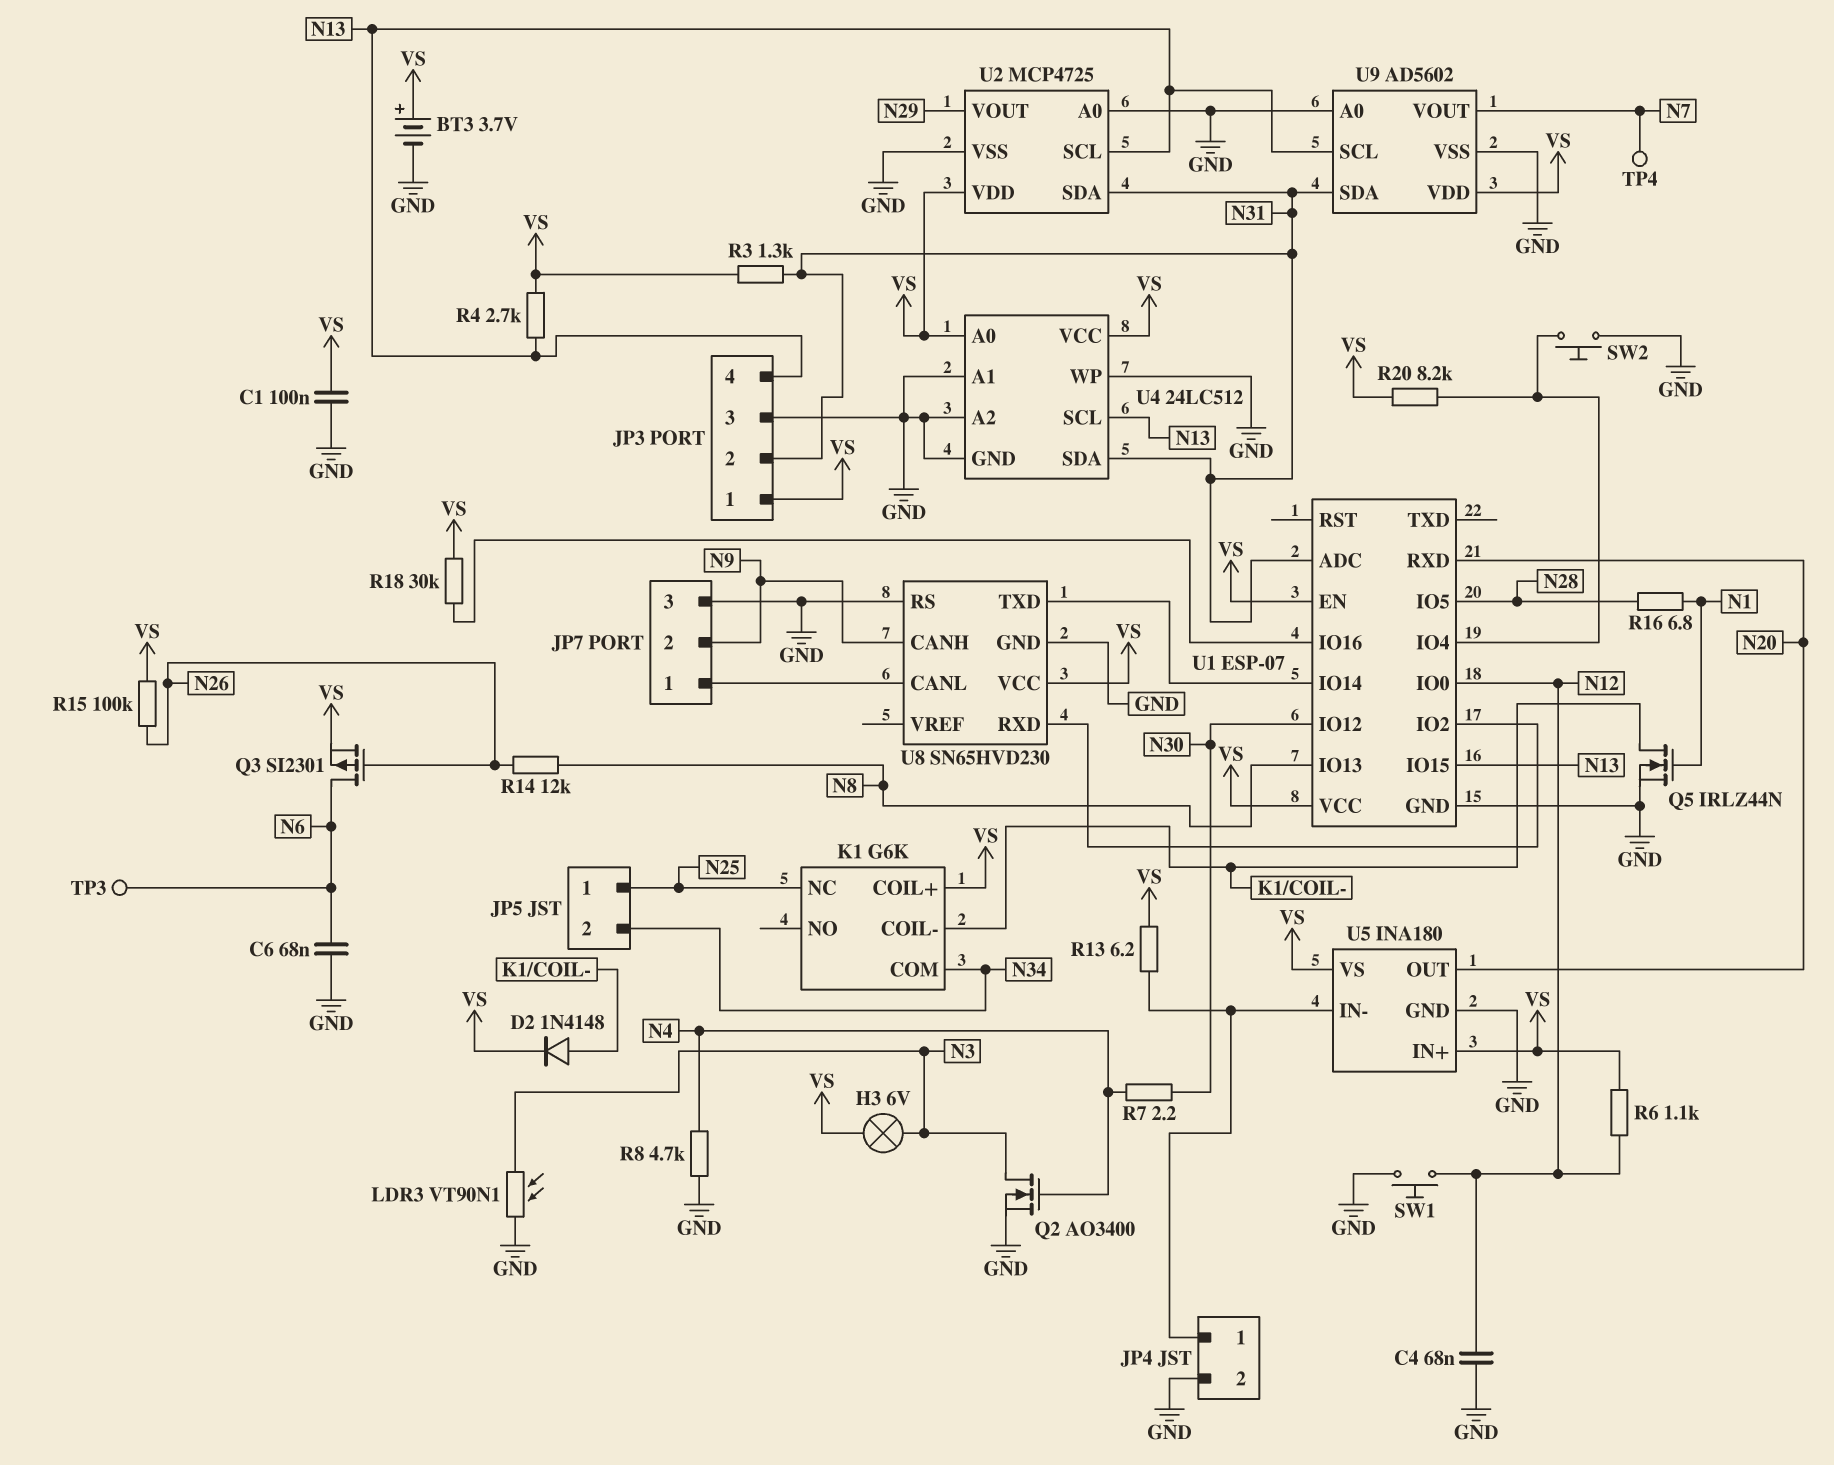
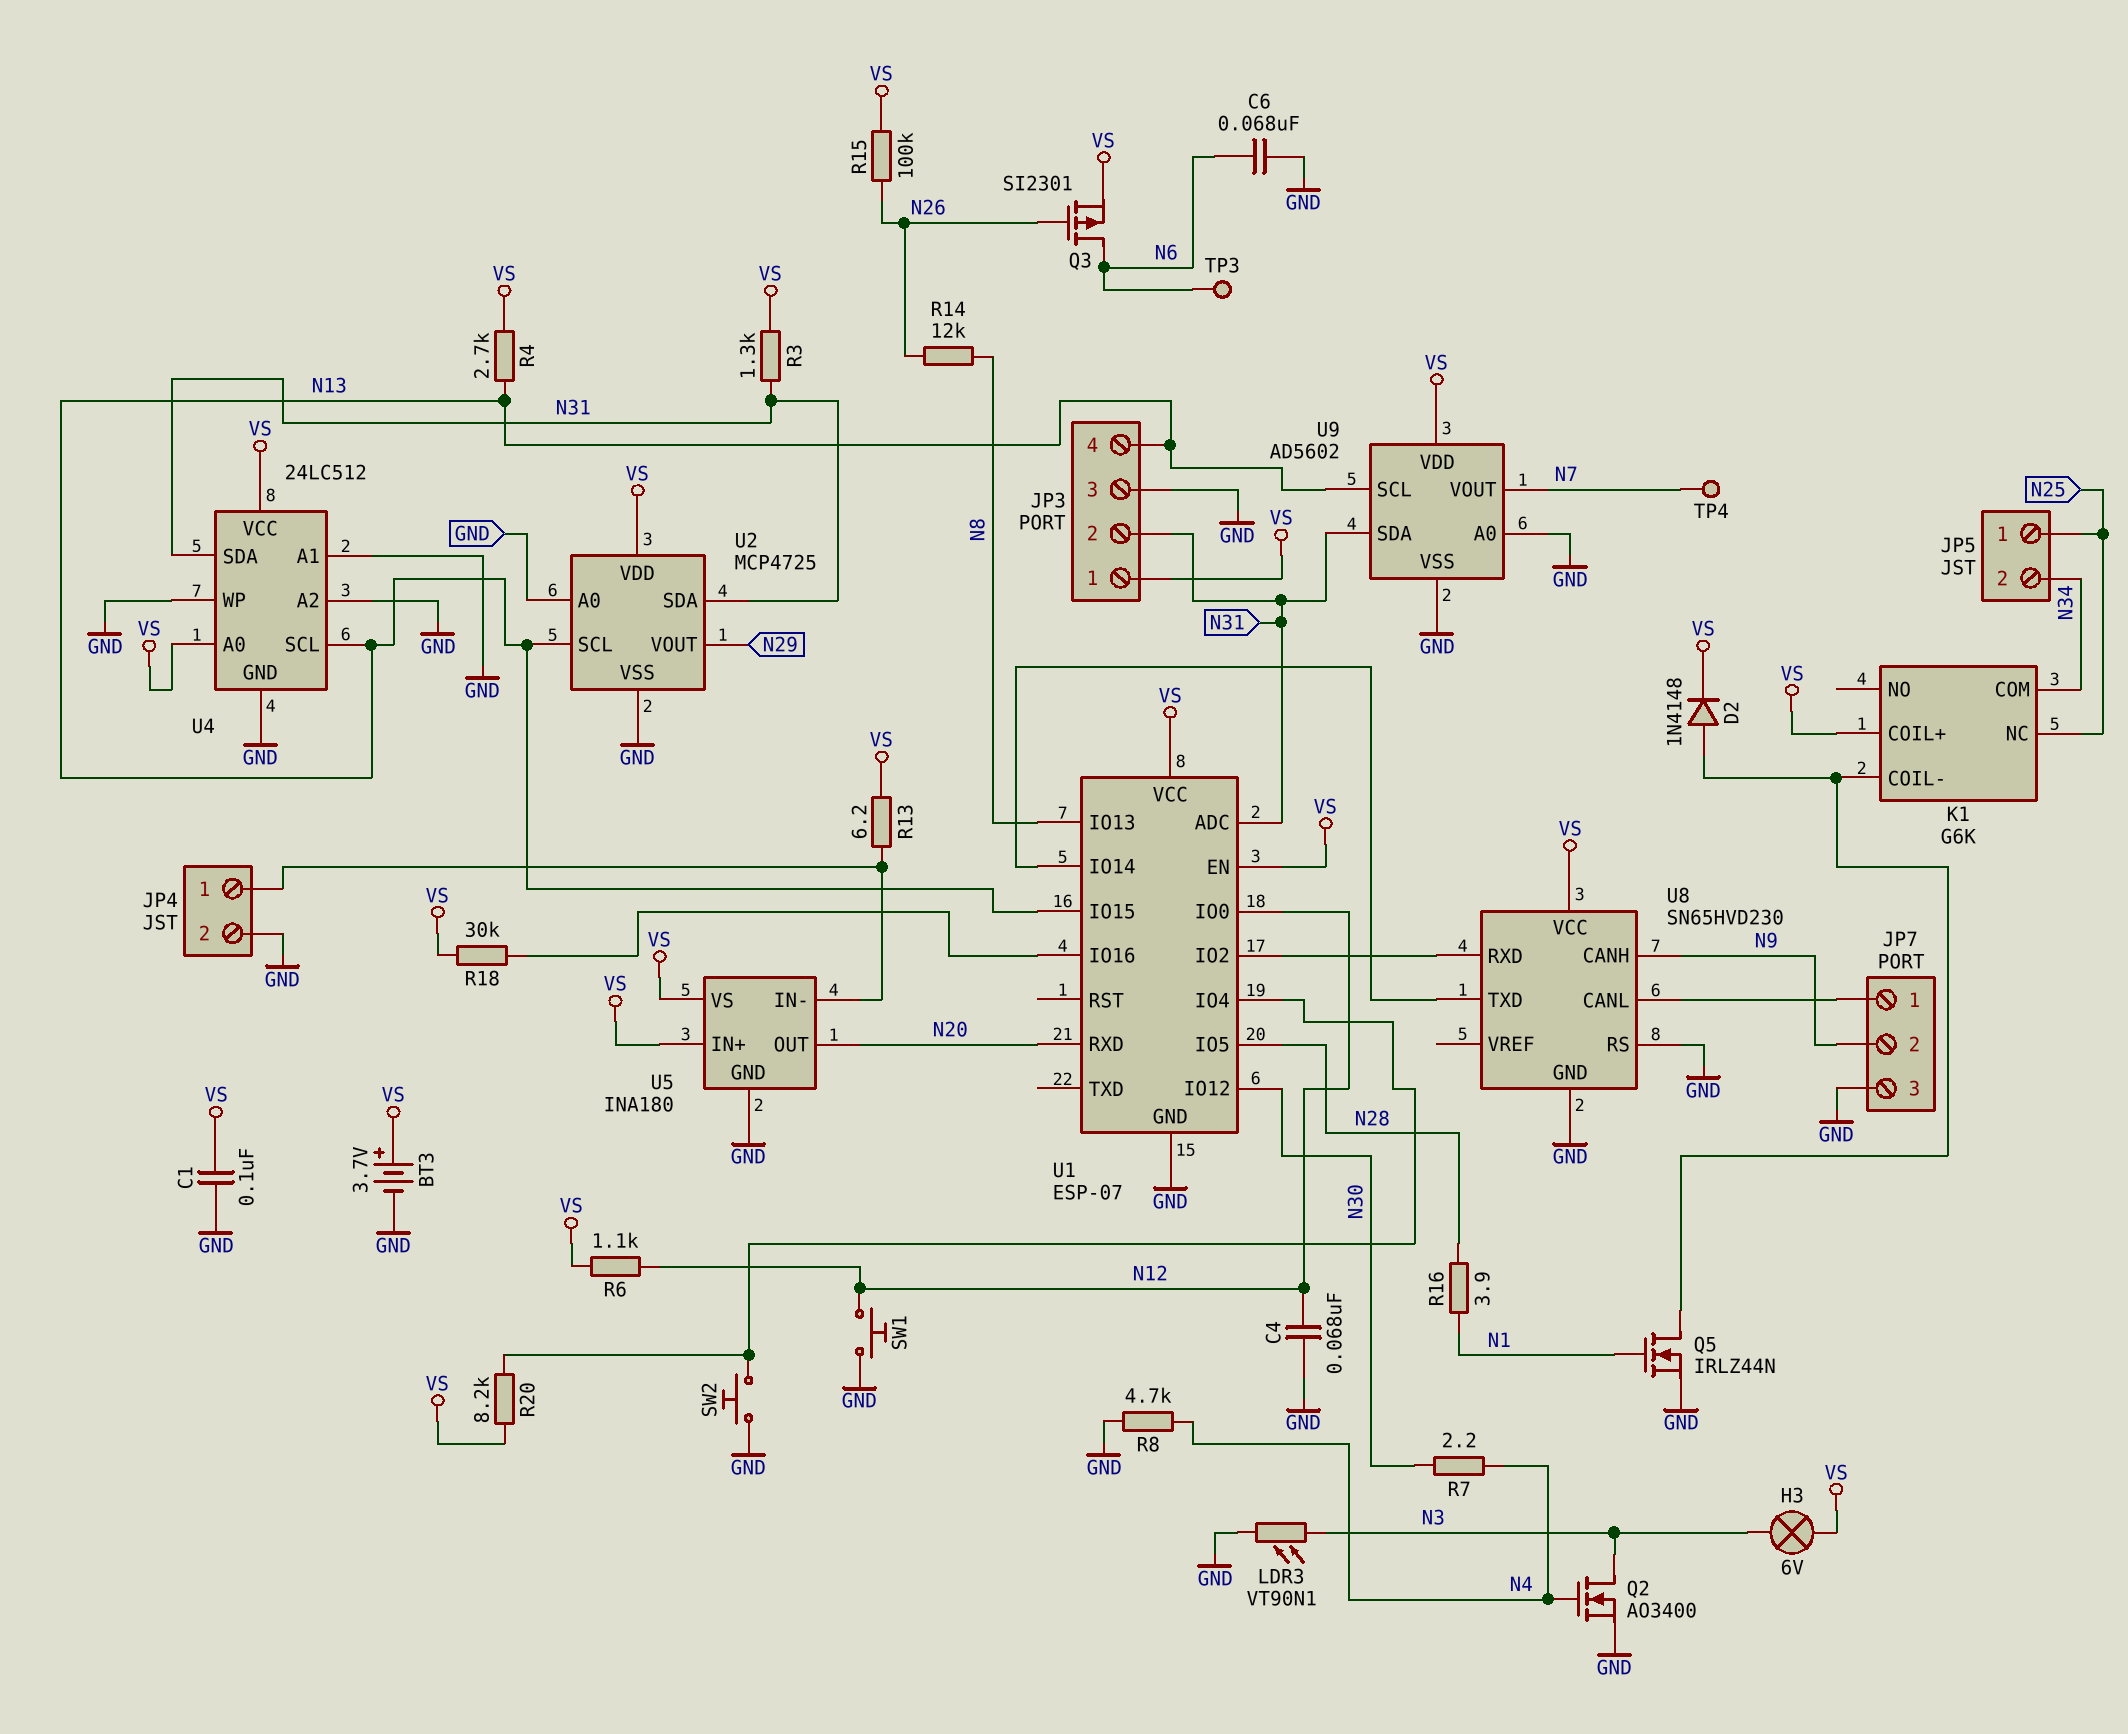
R16: 6.8 (N1, N28) -> 3.9 (N1, N28)

